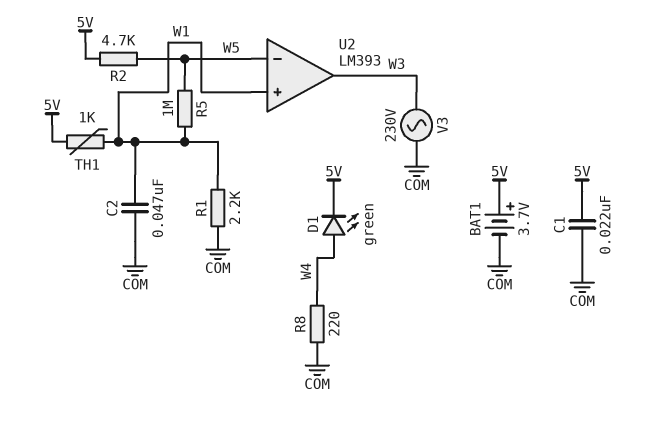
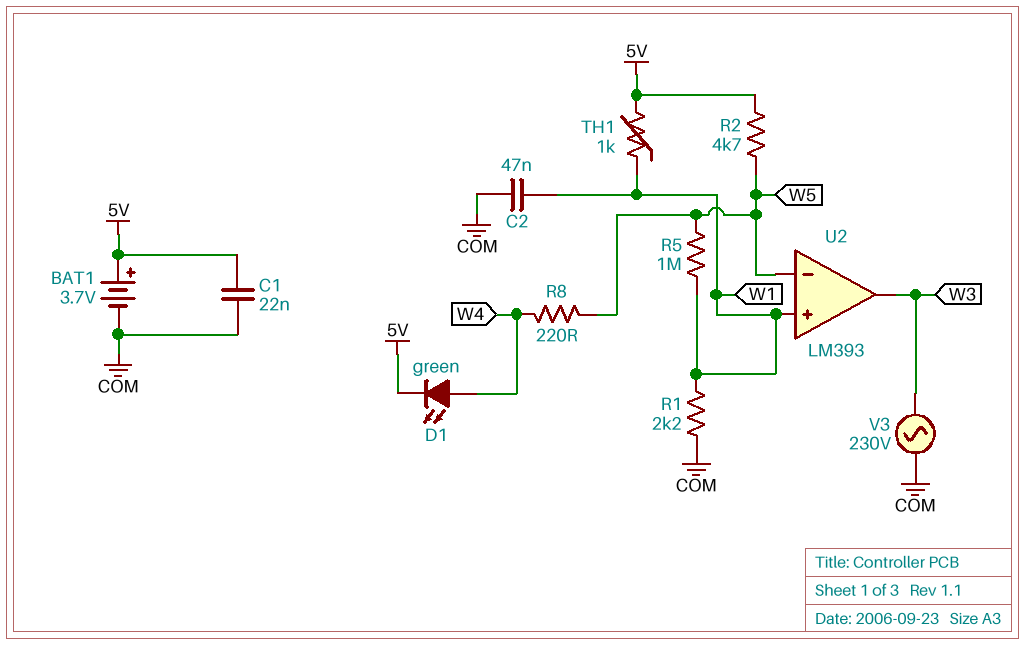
R8: 220 (COM, W4) -> 220 (W4, W5)

